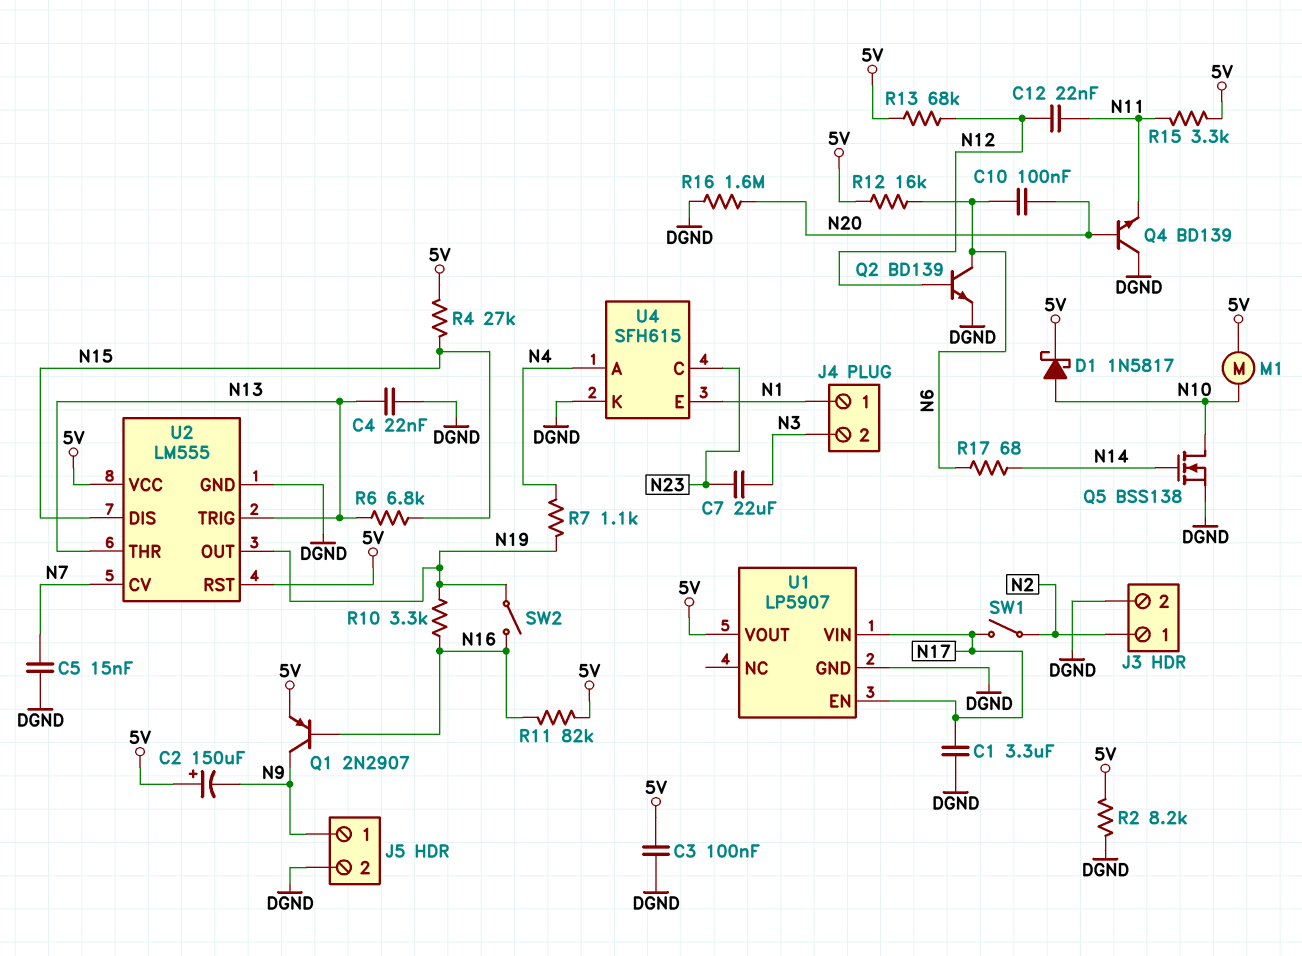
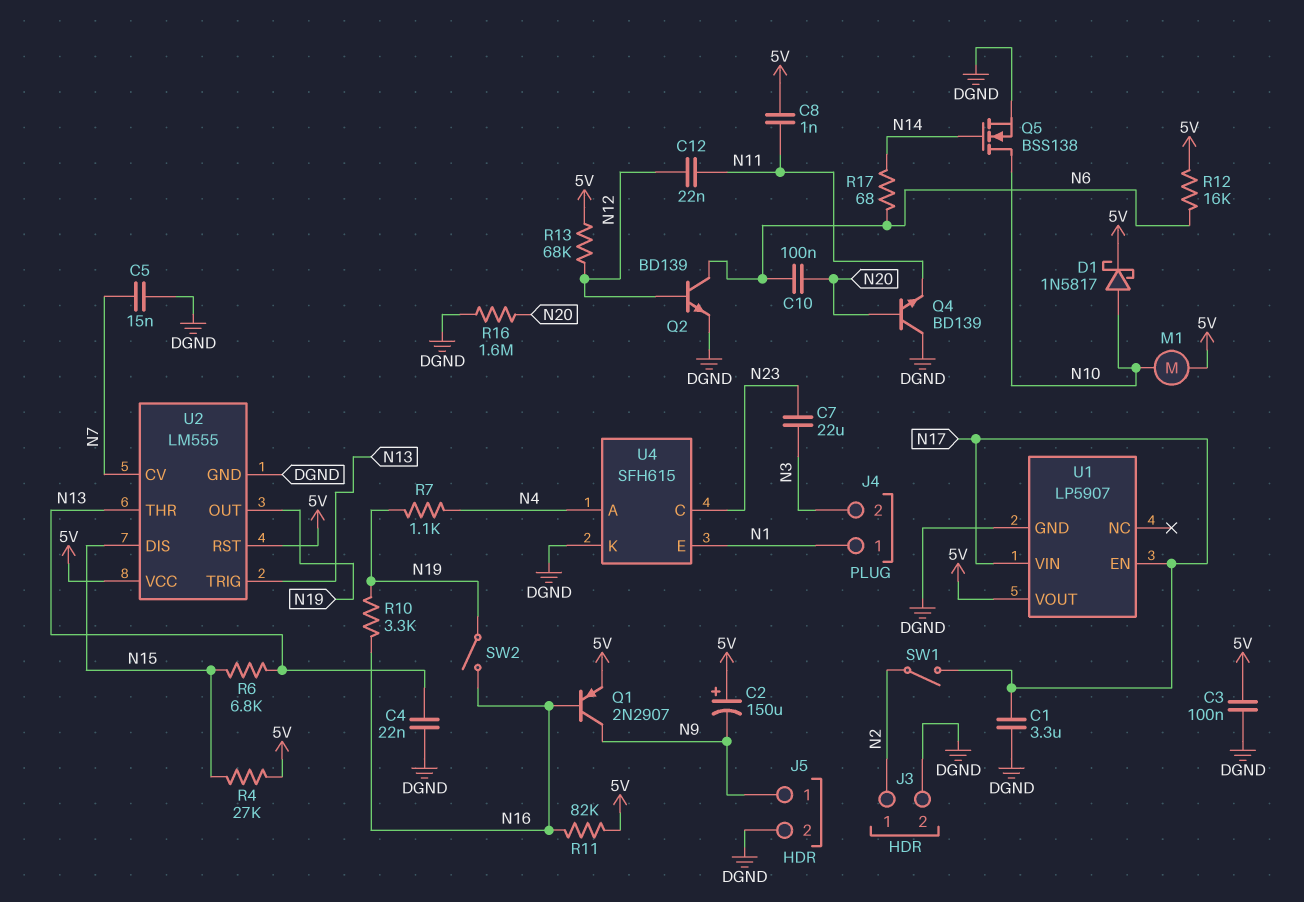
C8: none -> 1nF (5V, N11)
R2: 8.2k (5V, DGND) -> none
R15: 3.3k (5V, N11) -> none

